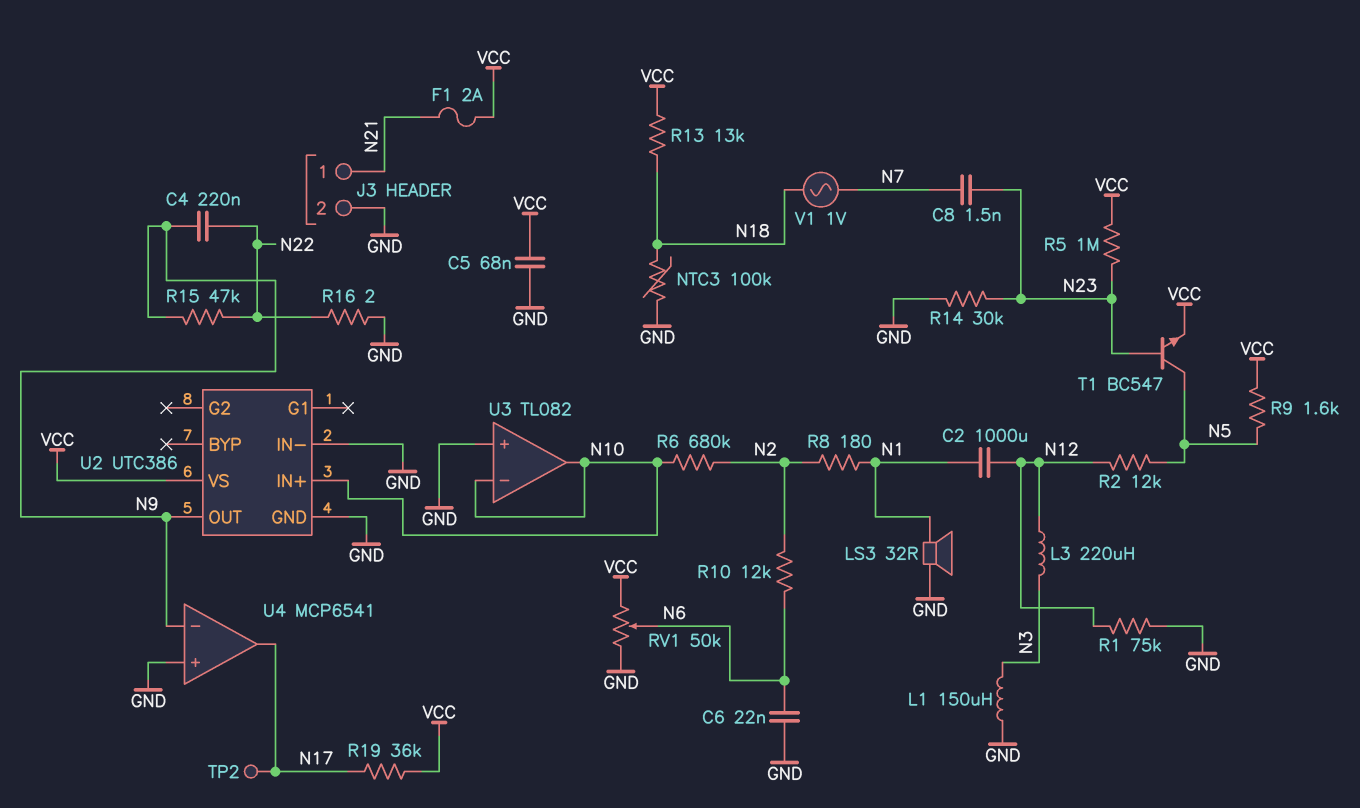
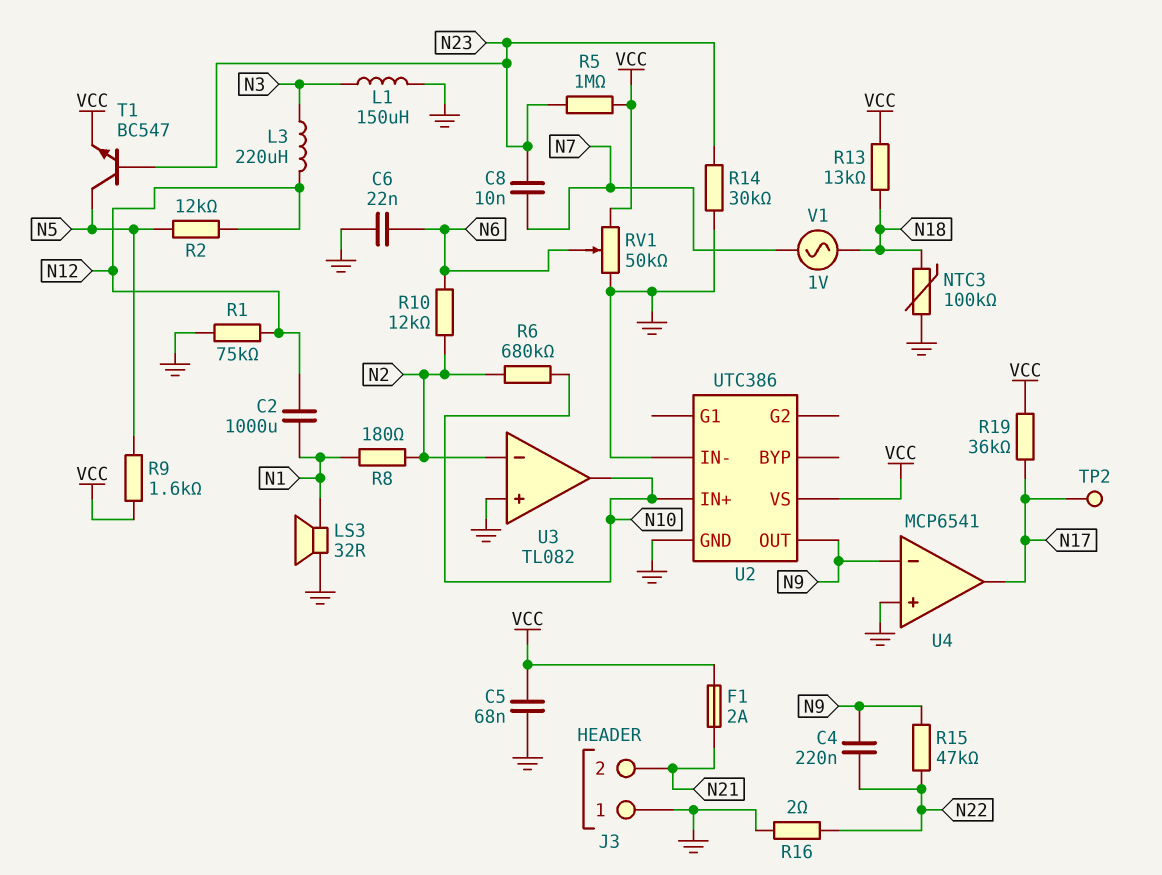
C8: 1.5nF (N7, N23) -> 10nF (N7, N23)
J3 pin 1: N21 -> GND
J3 pin 2: GND -> N21
U3 pin in-: N10 -> N2

